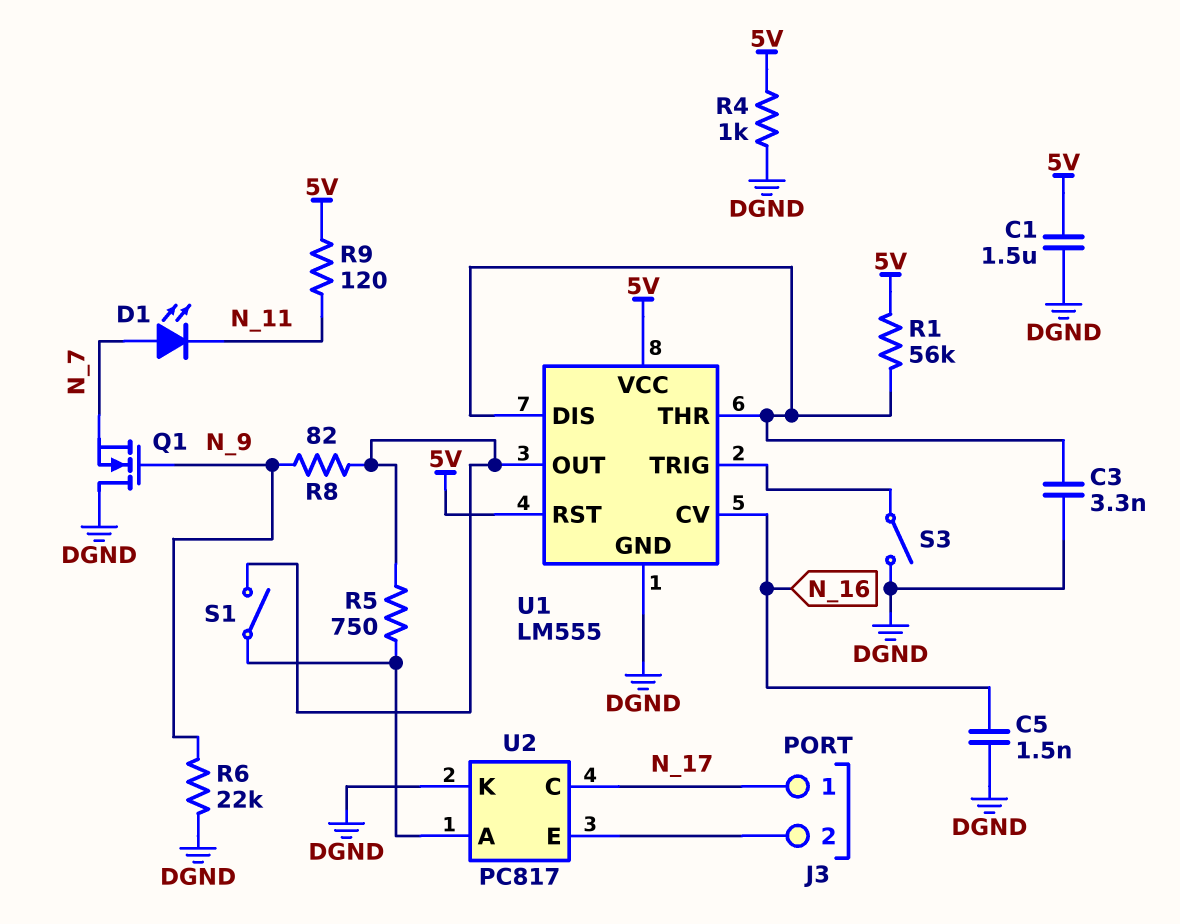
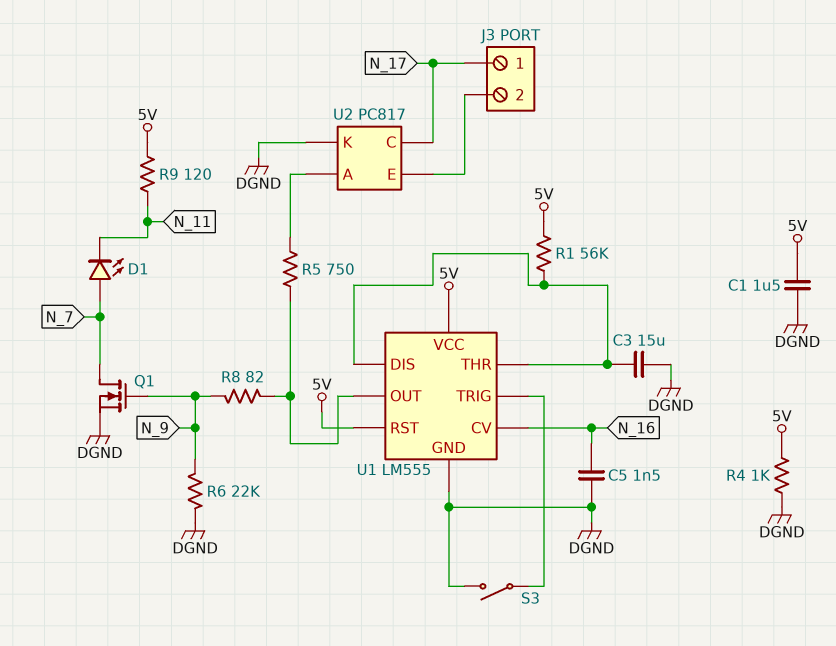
C3: 3.3nF (DGND, U1/DIS) -> 15uF (DGND, U1/DIS)
Q1: NMOS (G N_9, D DGND, S N_7) -> NMOS (G N_9, D N_7, S DGND)
S1: switch (U1/OUT, U2/A) -> none

